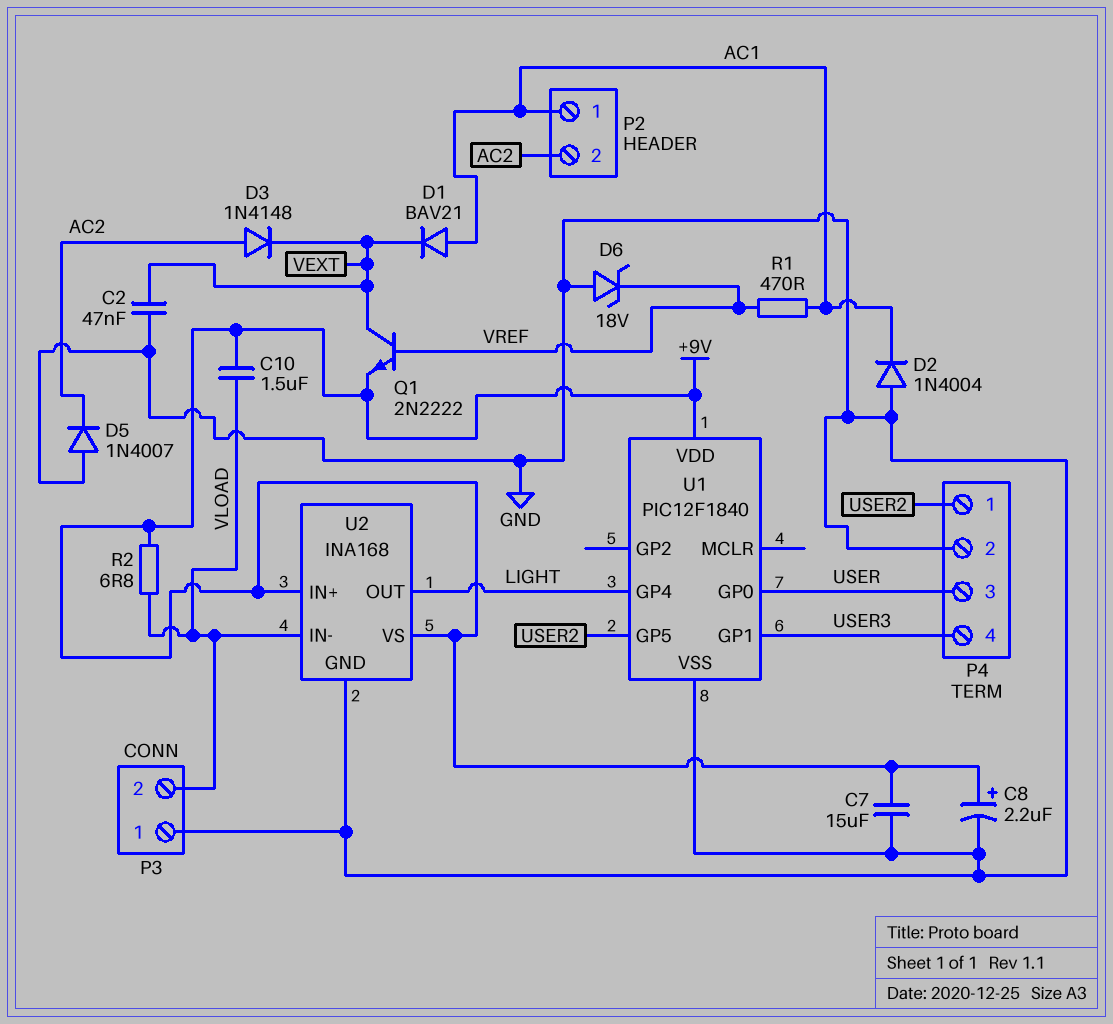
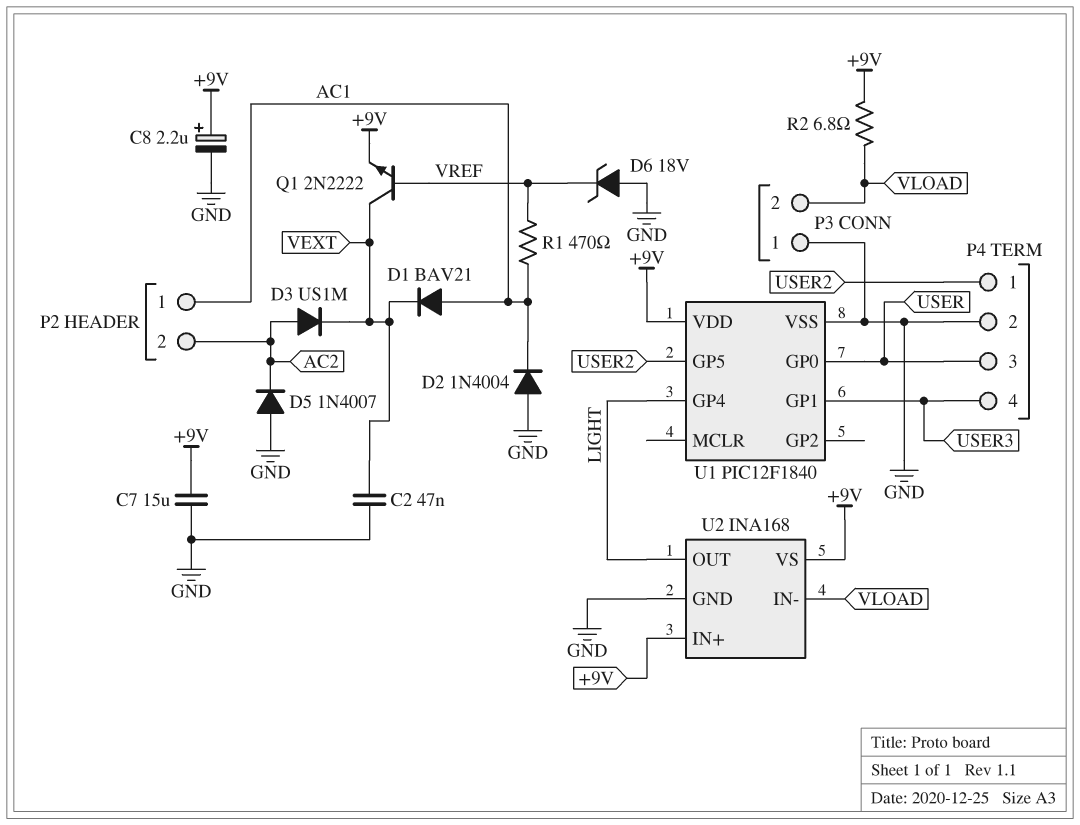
C10: 1.5uF (+9V, VLOAD) -> none
D3: diode 1N4148 (A AC2, K VEXT) -> diode US1M (A AC2, K VEXT)

